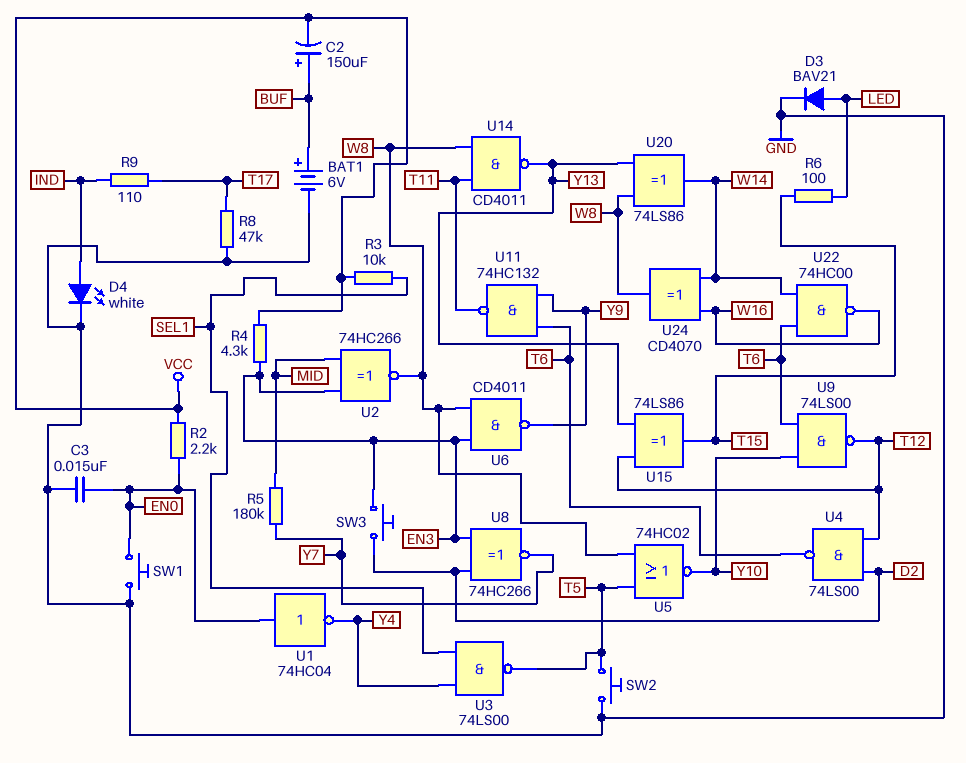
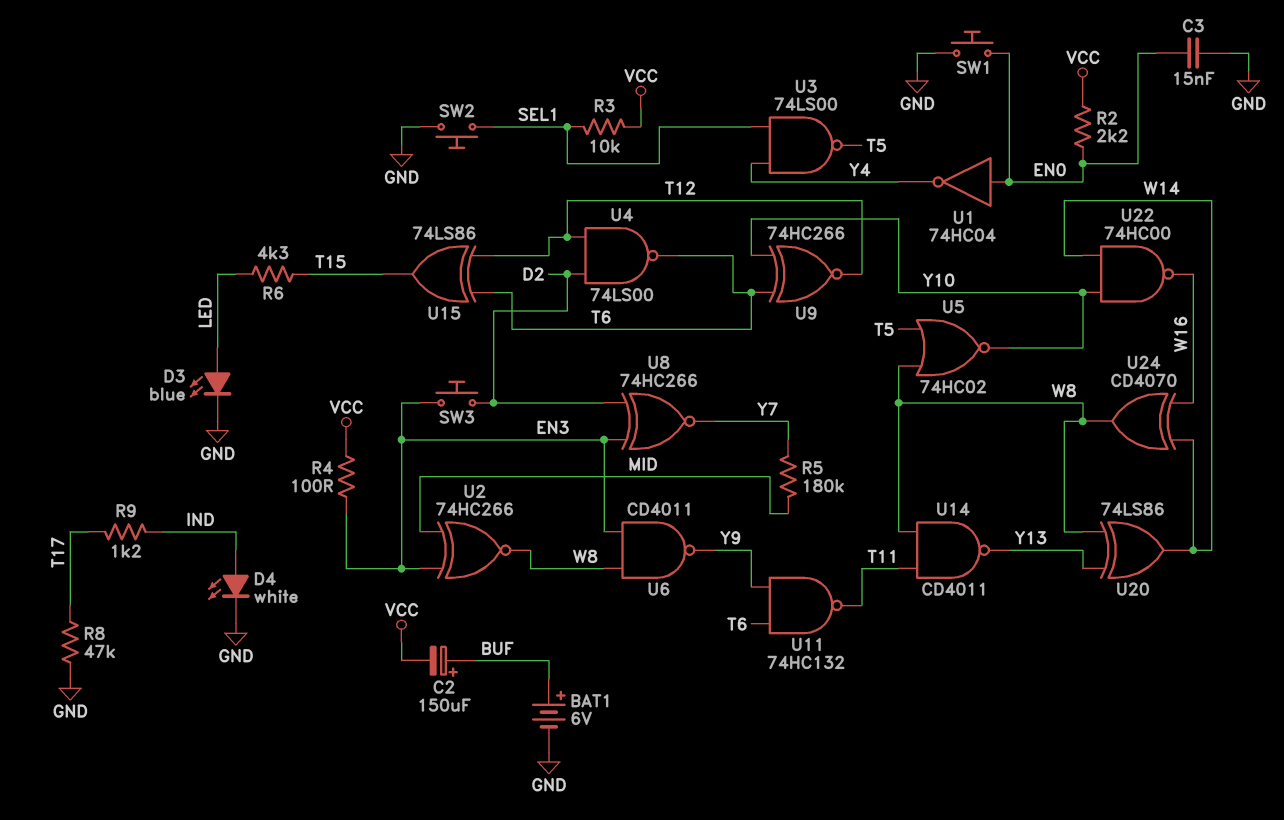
D3: diode BAV21 (A LED, K GND) -> LED blue (A LED, K GND)
R4: 4.3k (EN3, VCC) -> 100 (EN3, VCC)
R6: 100 (LED, T15) -> 4.3k (LED, T15)
R9: 110 (IND, T17) -> 1.2k (IND, T17)
SW2: button (GND, T5) -> button (GND, SEL1)
U9: NAND 74LS00 (in T6, in Y10, out T12) -> XNOR 74HC266 (in T6, in Y10, out T12)
U15: XOR 74LS86 (in T12, in Y13, out T15) -> XOR 74LS86 (in T6, in T12, out T15)
U22: NAND 74HC00 (in T6, in W14, out W16) -> NAND 74HC00 (in W14, in Y10, out W16)

